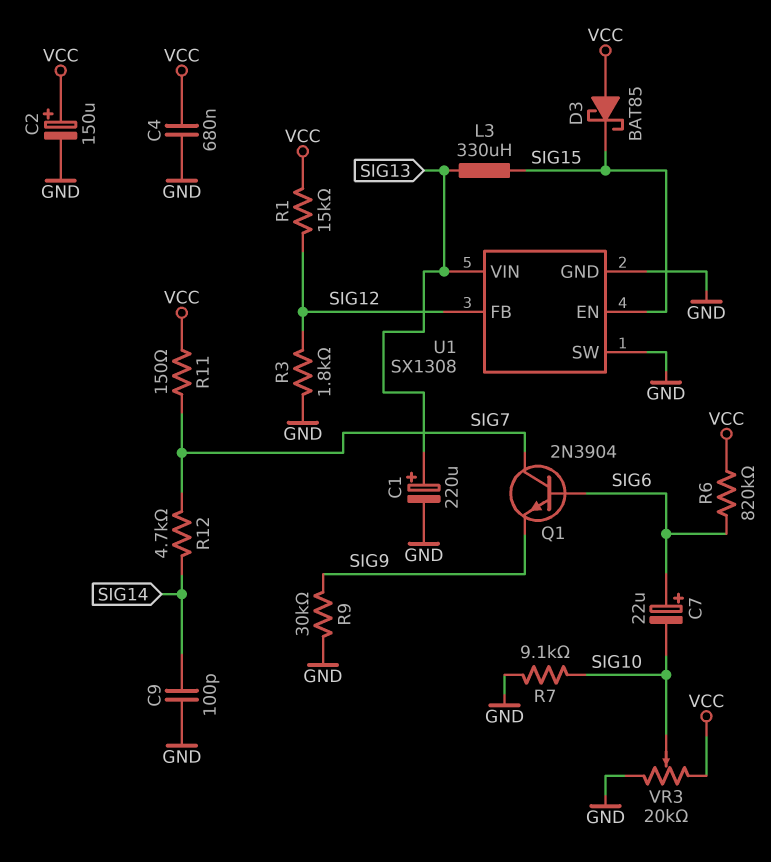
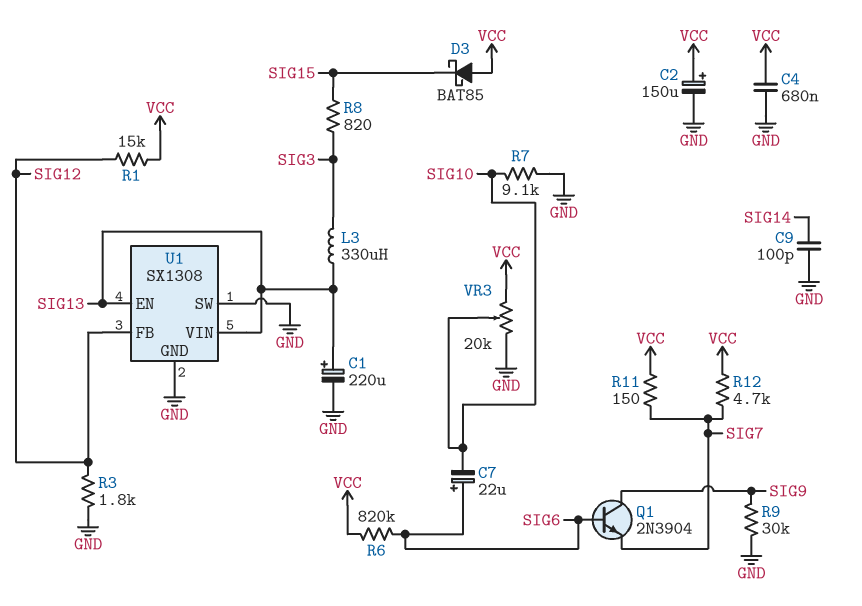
L3: 330uH (SIG13, SIG15) -> 330uH (SIG3, SIG13)
Q1: NPN 2N3904 (B SIG6, C SIG7, E SIG9) -> NPN 2N3904 (B SIG6, C SIG9, E SIG7)
R8: none -> 820 (SIG3, SIG15)
R12: 4.7k (SIG7, SIG14) -> 4.7k (SIG7, VCC)
U1 pin EN: SIG15 -> SIG13

